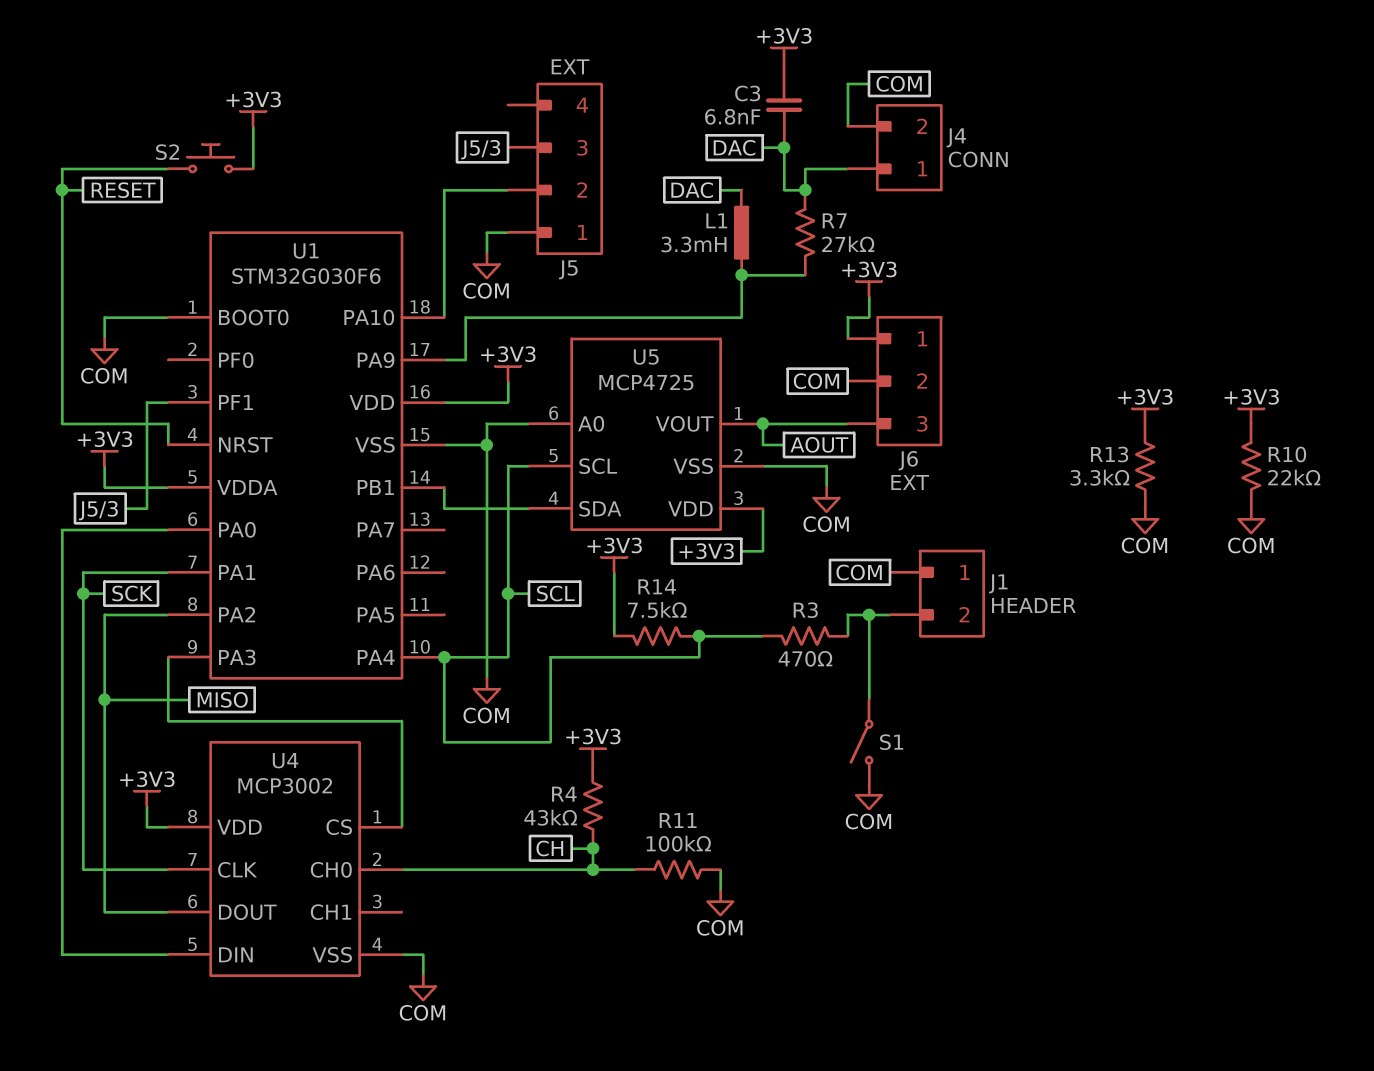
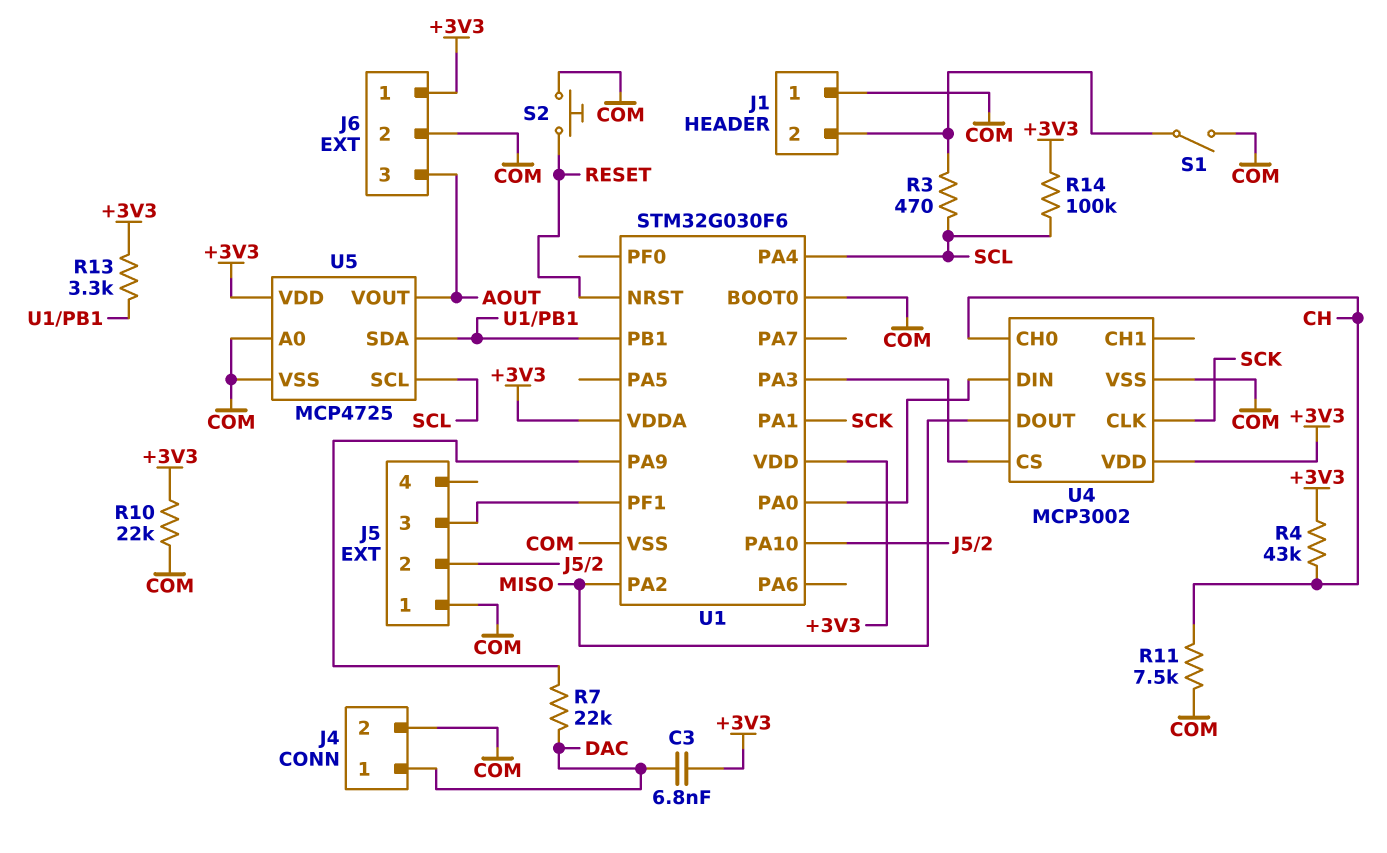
L1: 3.3mH (DAC, U1/PA9) -> none
R7: 27k (DAC, U1/PA9) -> 22k (DAC, U1/PA9)
R11: 100k (CH, COM) -> 7.5k (CH, COM)
R13: 3.3k (+3V3, COM) -> 3.3k (+3V3, U1/PB1)
R14: 7.5k (+3V3, SCL) -> 100k (+3V3, SCL)
S2: button (+3V3, RESET) -> button (COM, RESET)

